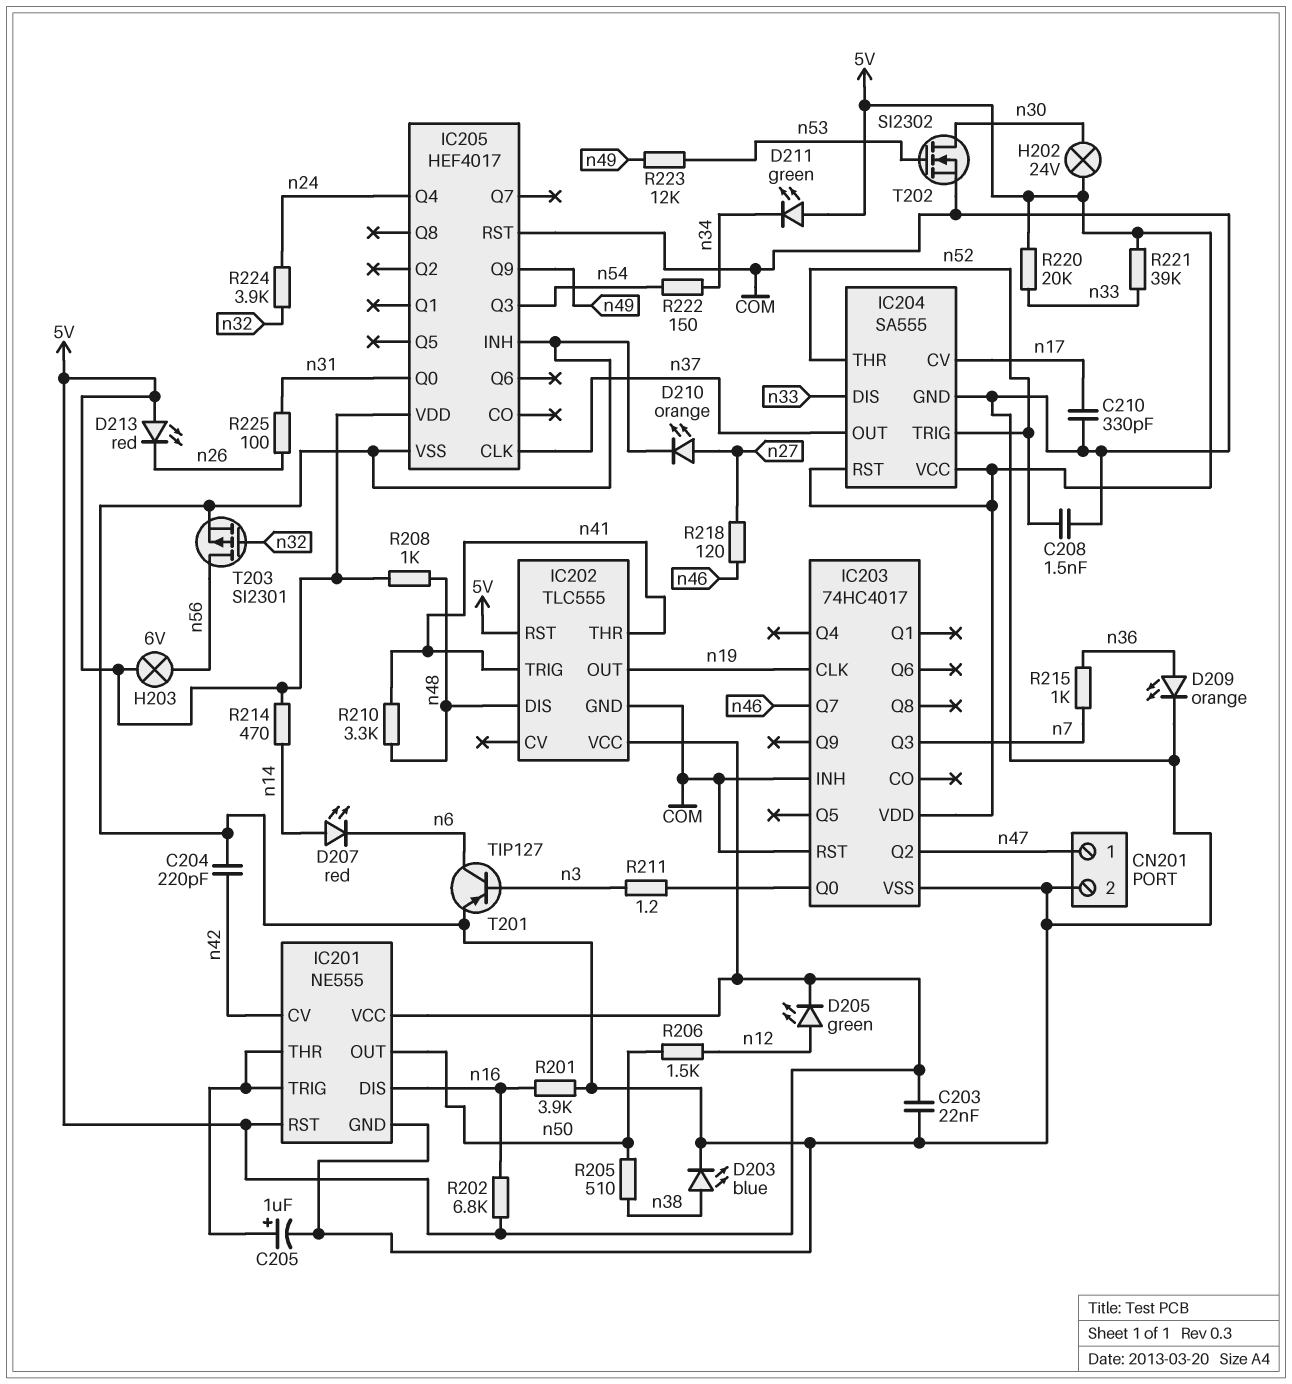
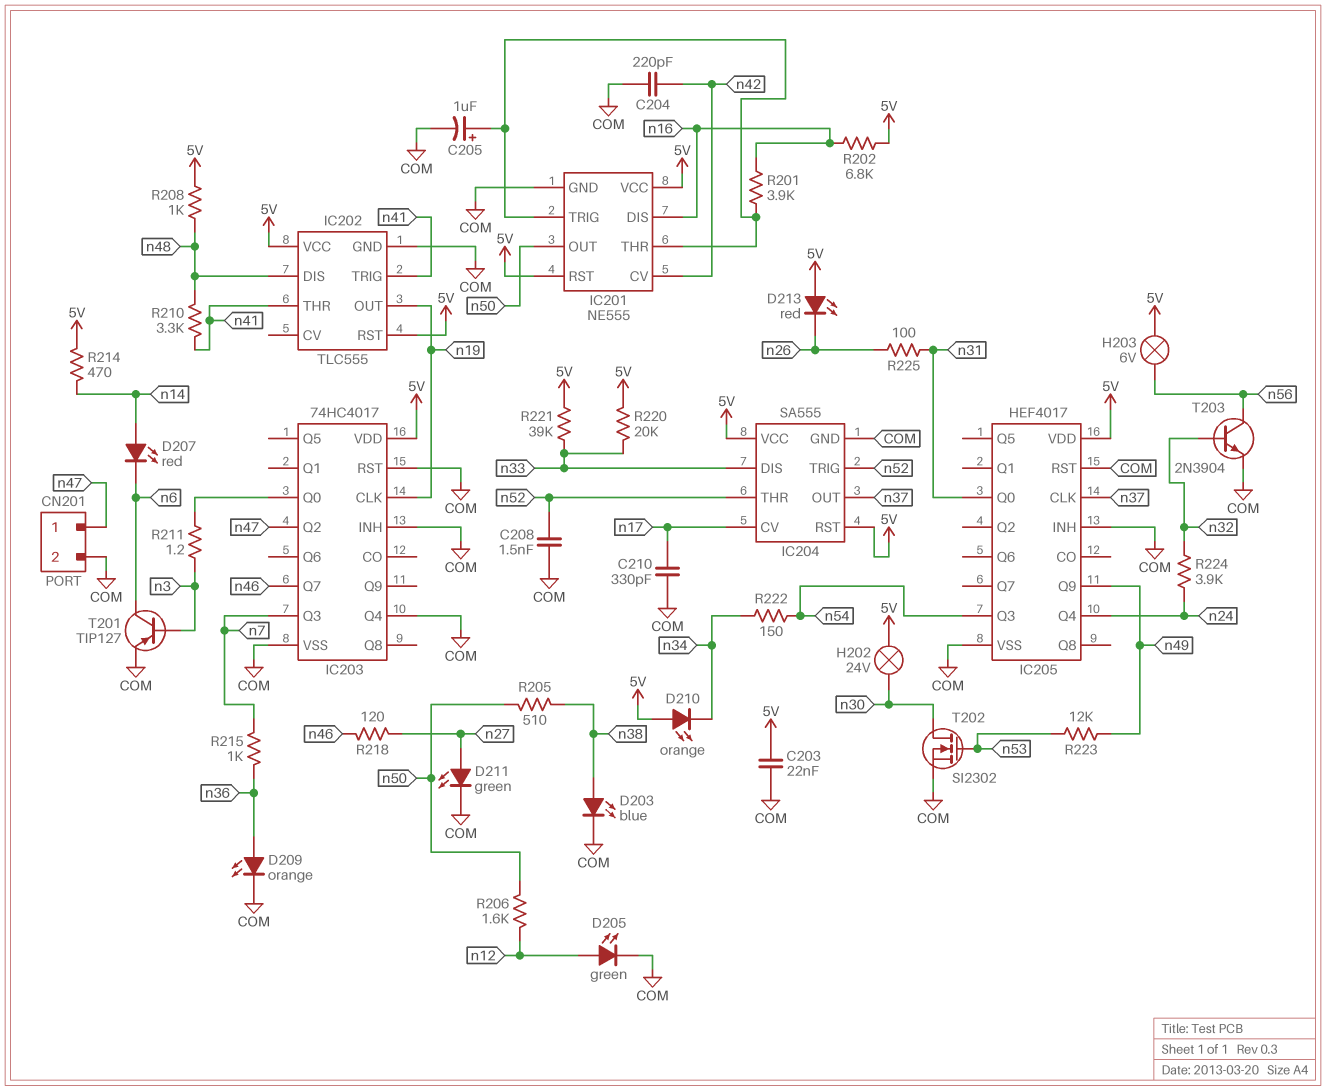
D205: LED green (A n12, K 5V) -> LED green (A n12, K COM)
D210: LED orange (A n27, K COM) -> LED orange (A 5V, K n34)
D211: LED green (A 5V, K n34) -> LED green (A n27, K COM)
IC203 pin Q4: none -> COM
R201: 3.9k (COM, n16) -> 3.9k (IC201/THR, n16)
R206: 1.5k (n12, n50) -> 1.6k (n12, n50)
T203: PMOS SI2301 (G n32, D n56, S COM) -> NPN 2N3904 (B n32, C n56, E COM)

